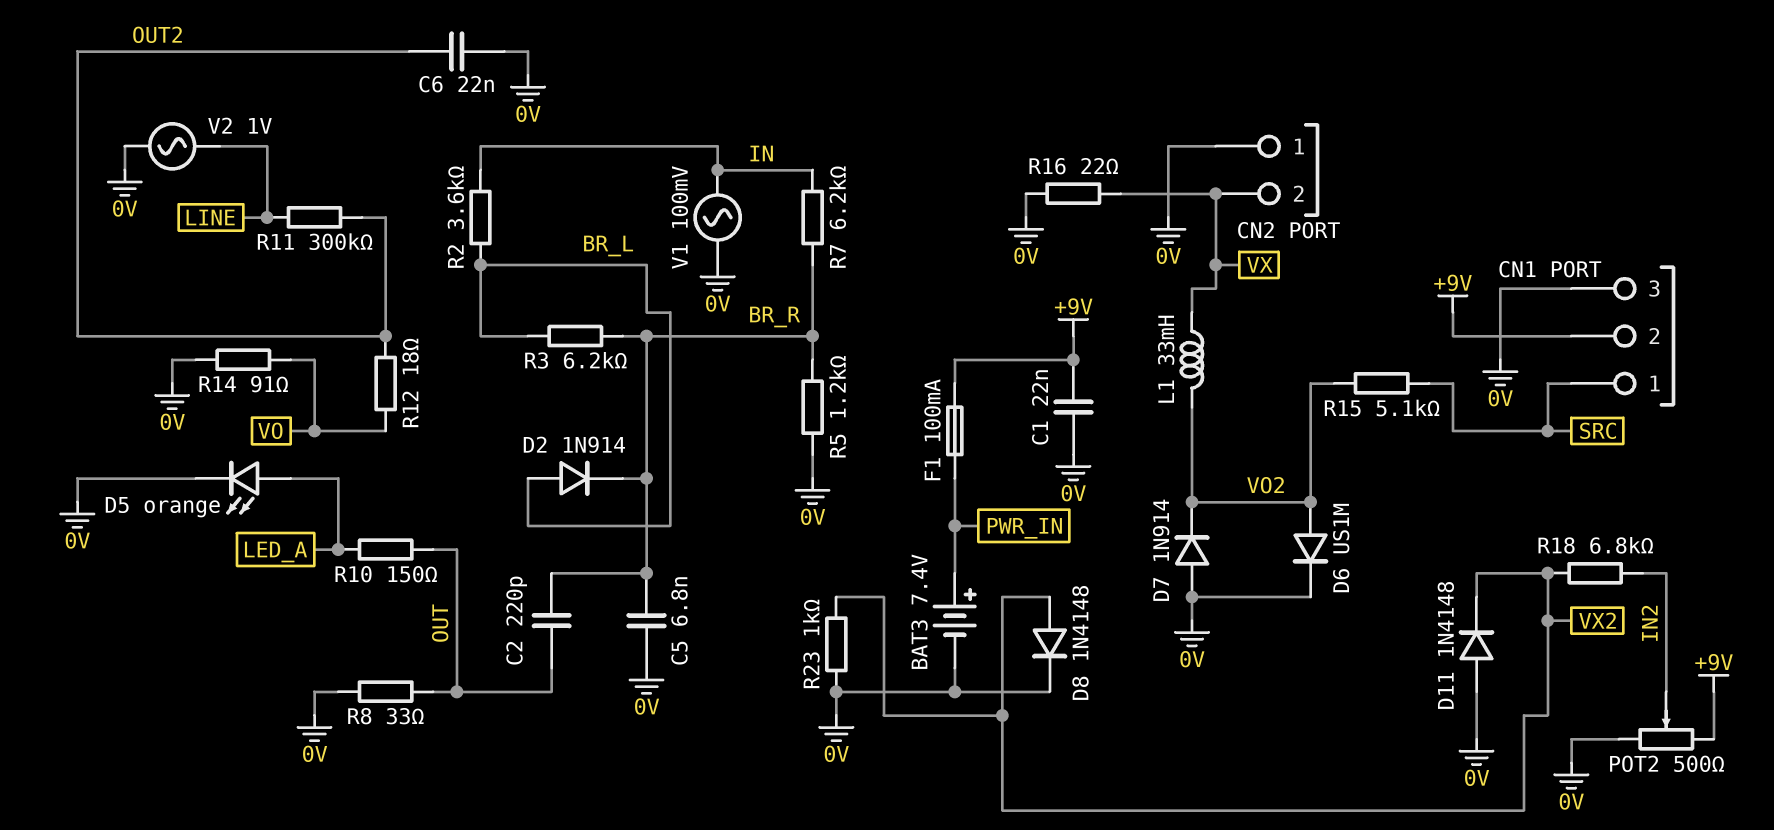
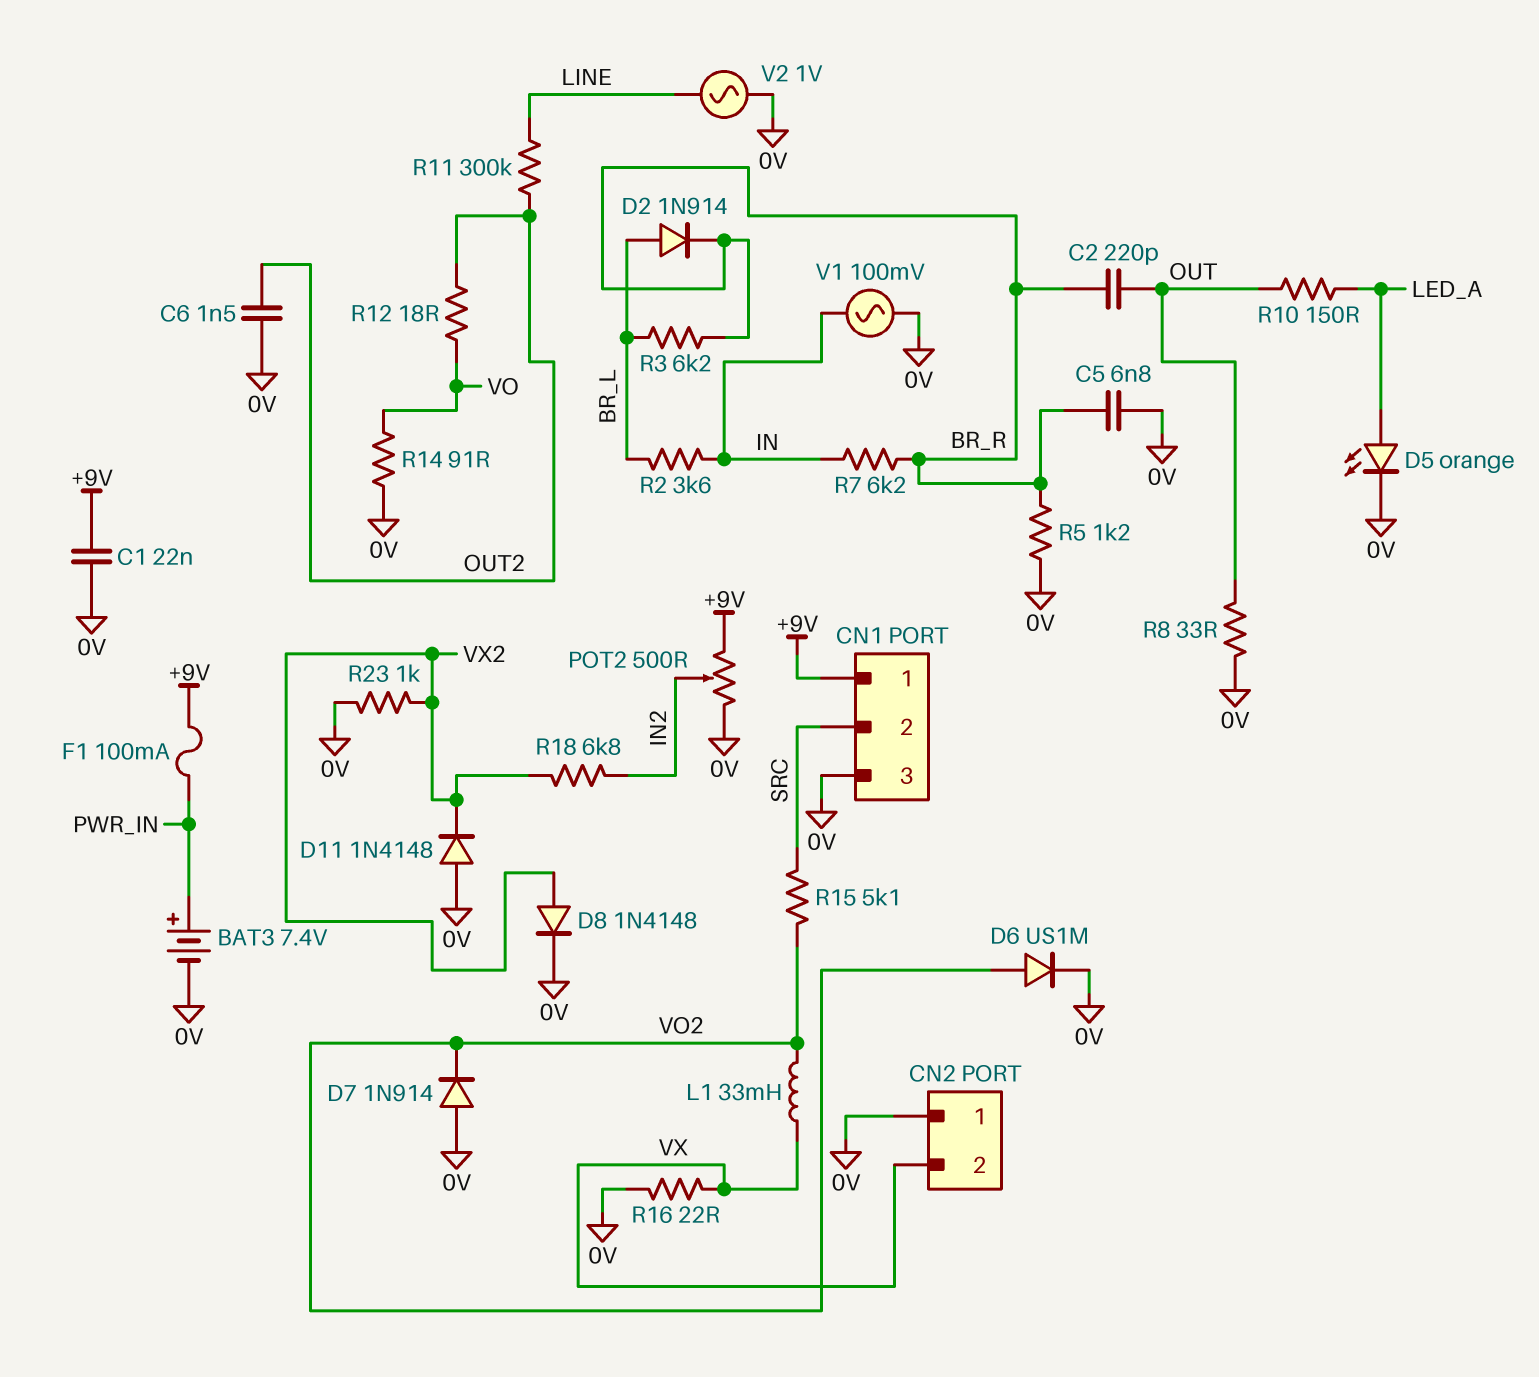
C6: 22nF (0V, OUT2) -> 1.5nF (0V, OUT2)
CN1 pin 1: SRC -> +9V
CN1 pin 2: +9V -> SRC

